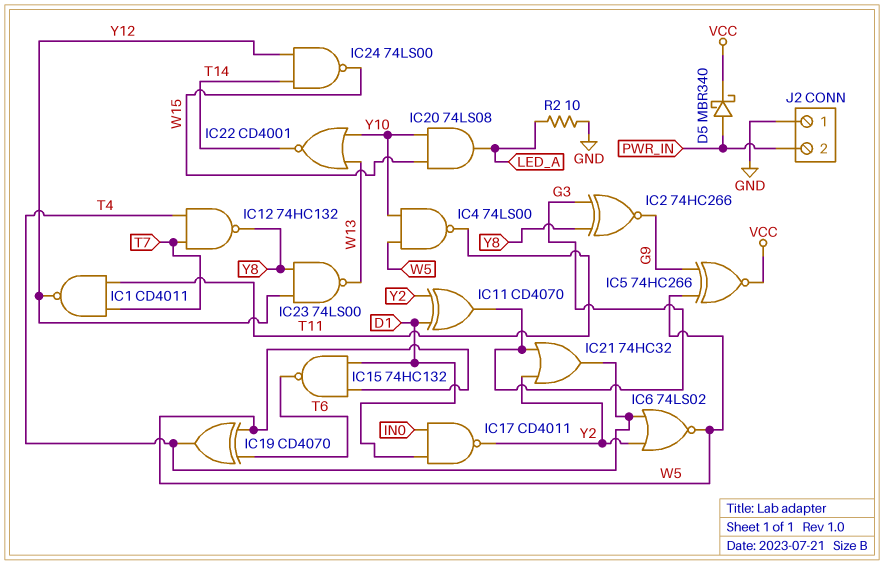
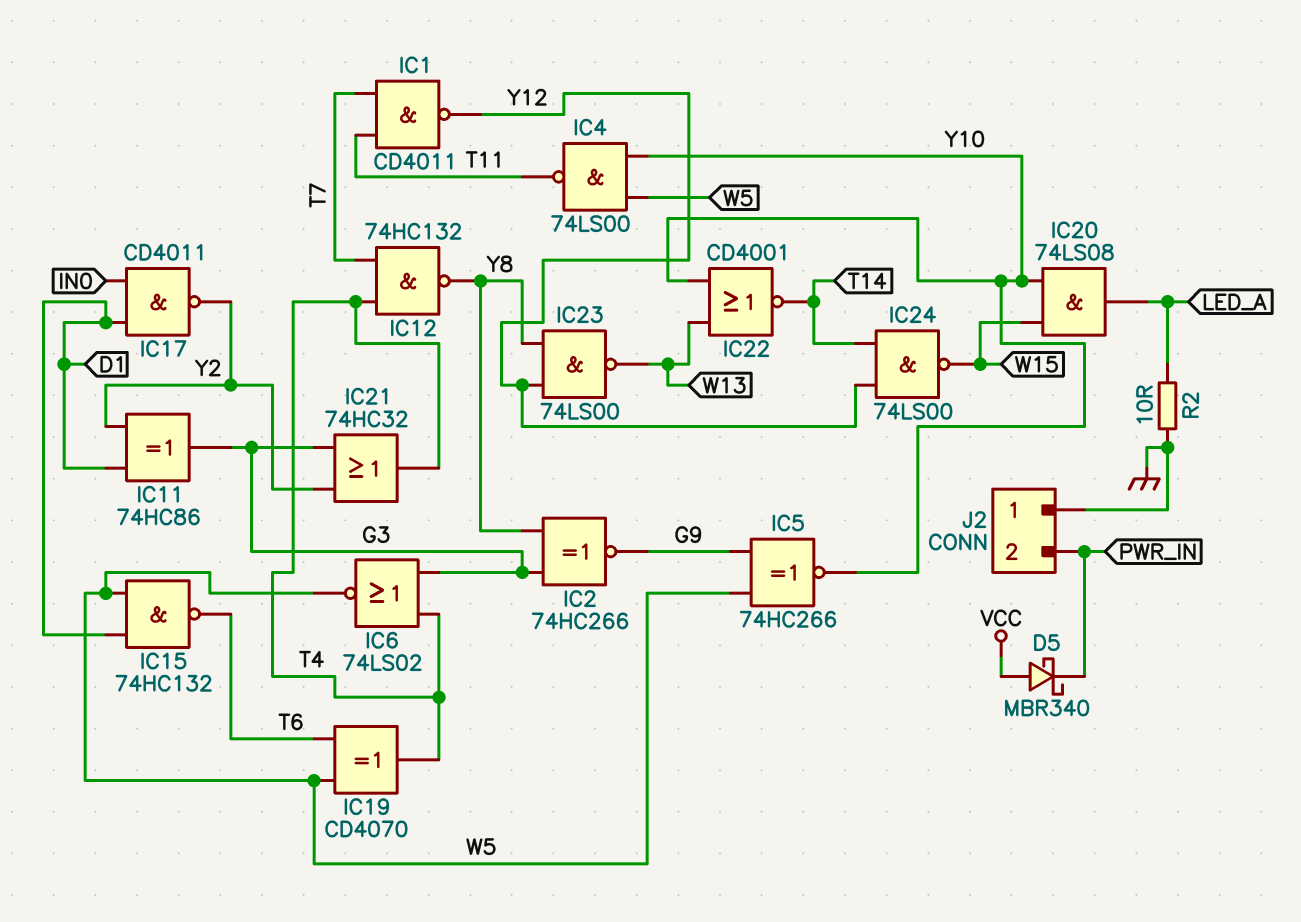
D5: schottky MBR340 (A PWR_IN, K VCC) -> schottky MBR340 (A VCC, K PWR_IN)
IC5: XNOR 74HC266 (in G9, in W5, out VCC) -> XNOR 74HC266 (in G9, in W5, out Y10)
IC6: NOR 74LS02 (in T4, in Y2, out W5) -> NOR 74LS02 (in G3, in T4, out W5)
IC11: XOR CD4070 (in D1, in Y2, out G3) -> XOR 74HC86 (in D1, in Y2, out G3)

